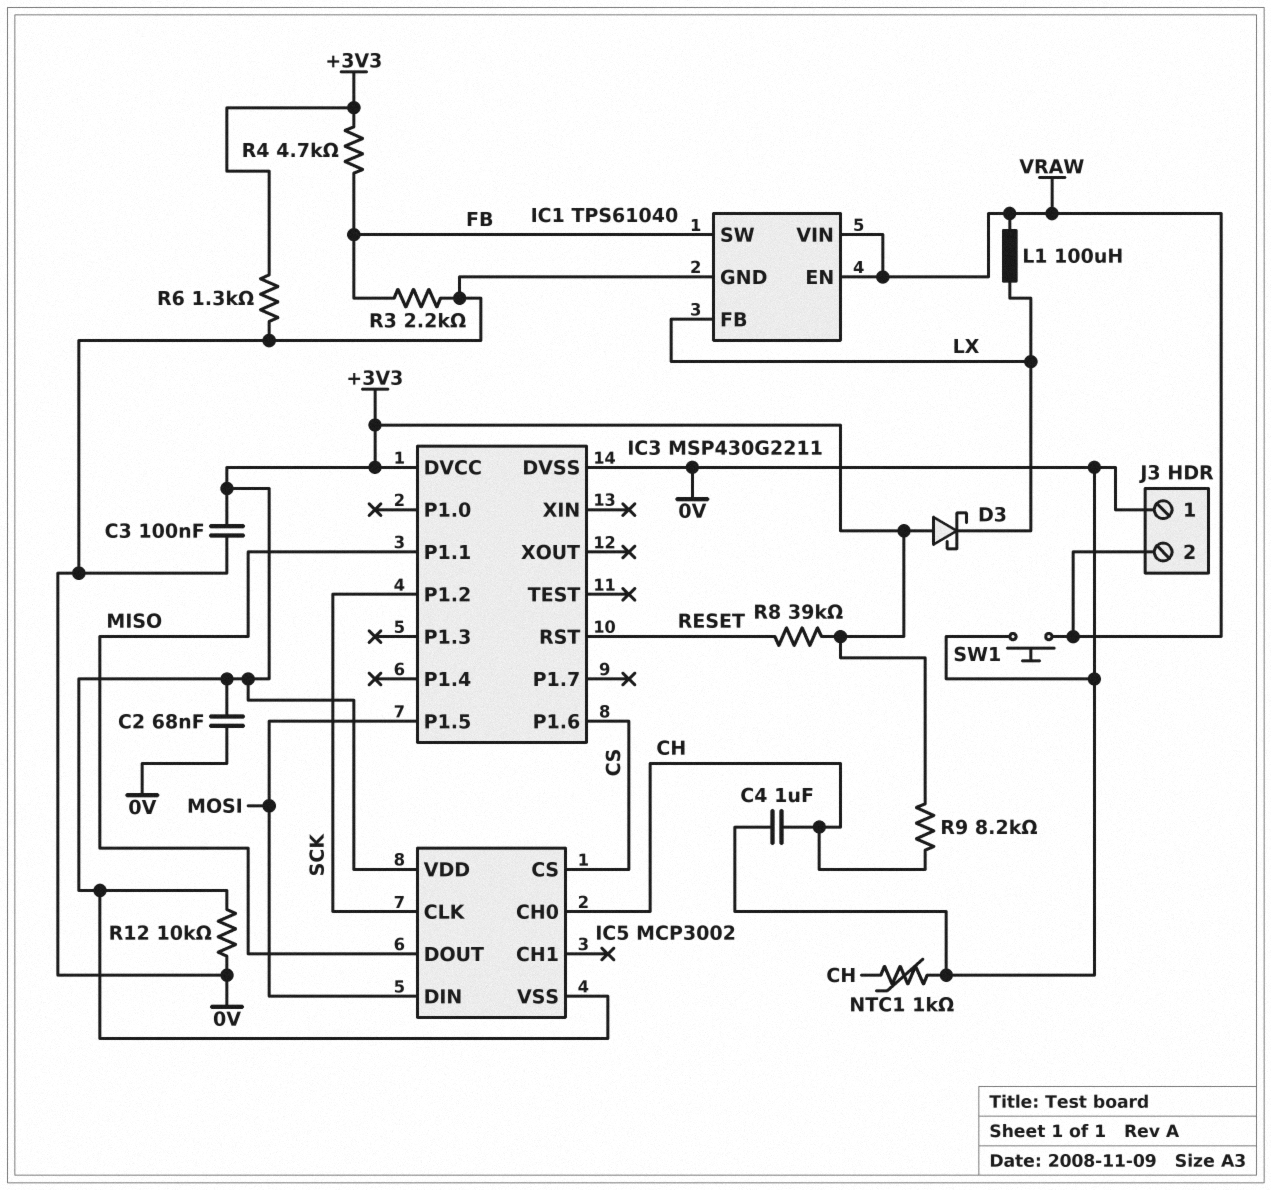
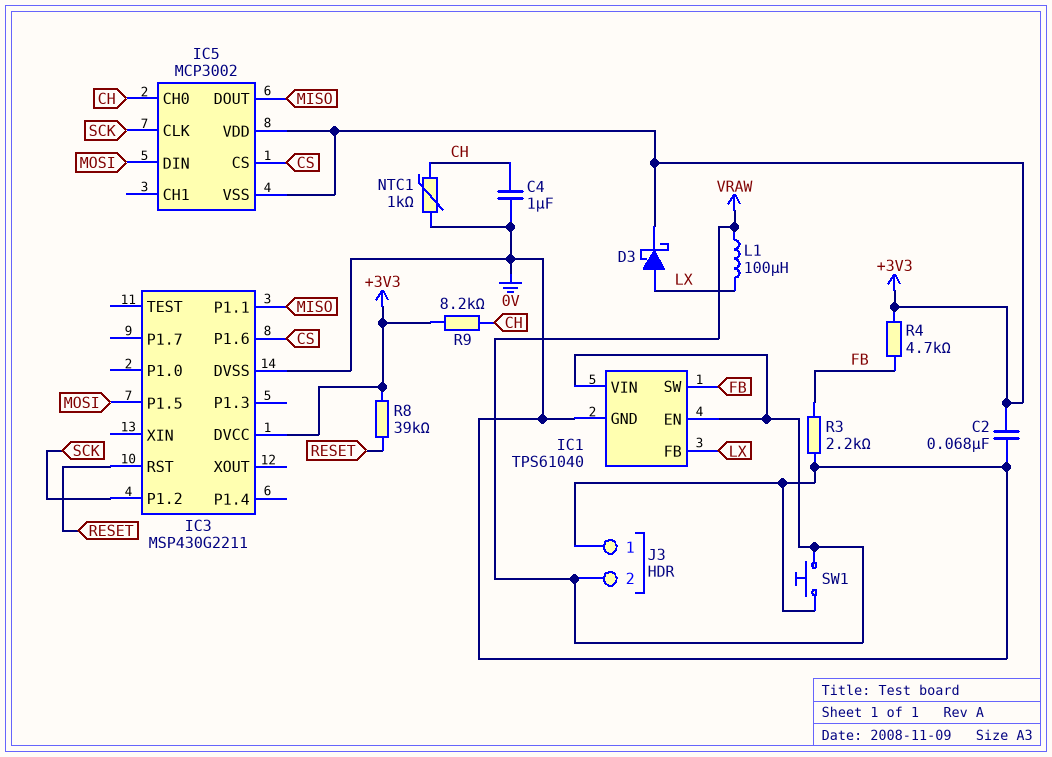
C3: 100nF (+3V3, 0V) -> none
D3: schottky (A +3V3, K LX) -> schottky (A LX, K +3V3)
R6: 1.3k (+3V3, 0V) -> none
R12: 10k (+3V3, 0V) -> none

